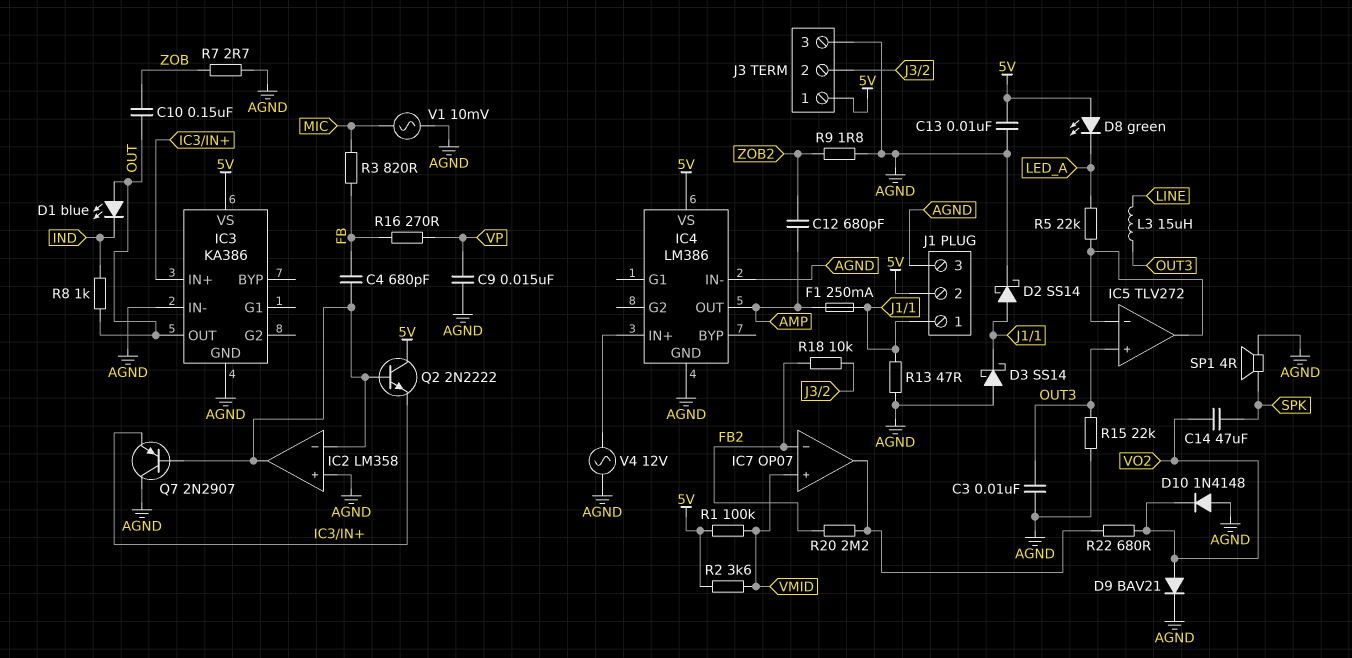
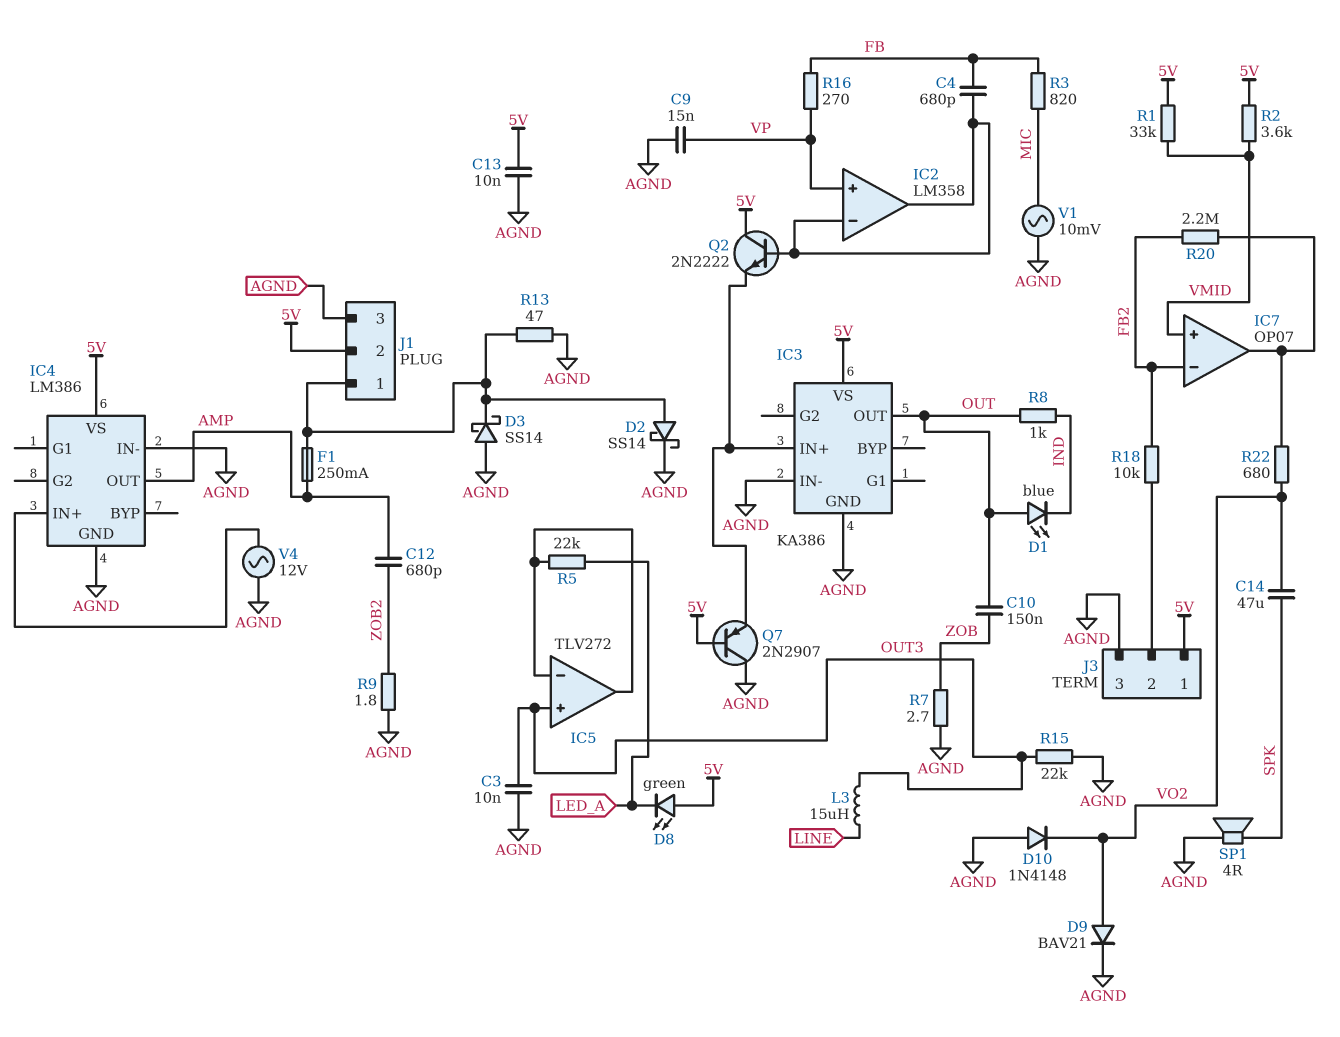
IC2 pin in+: AGND -> VP
Q7: PNP 2N2907 (B IC2/in-, C AGND, E IC3/IN+) -> PNP 2N2907 (B 5V, C AGND, E IC3/IN+)
R1: 100k (5V, VMID) -> 33k (5V, VMID)

